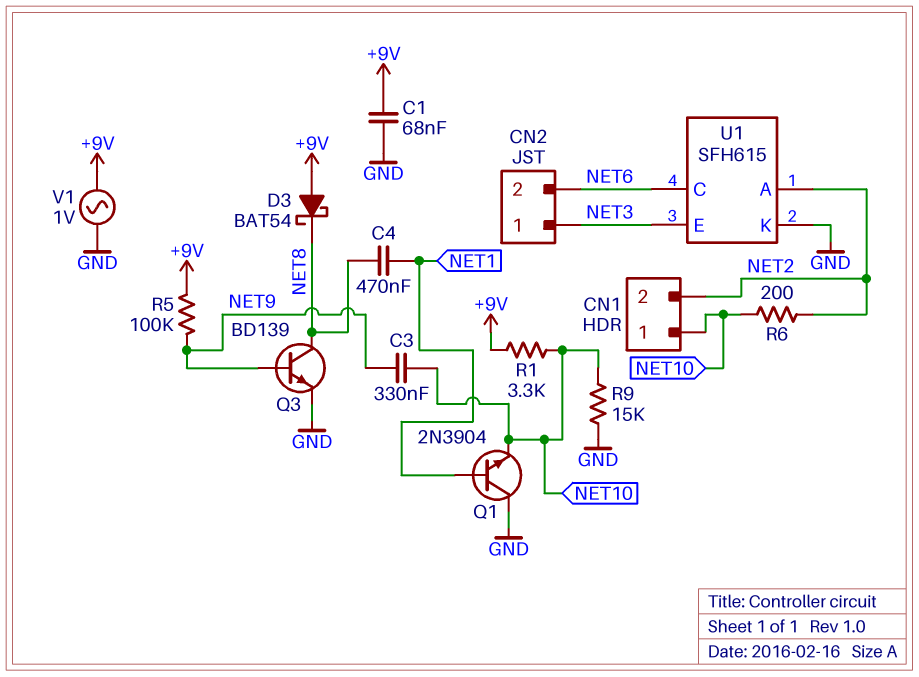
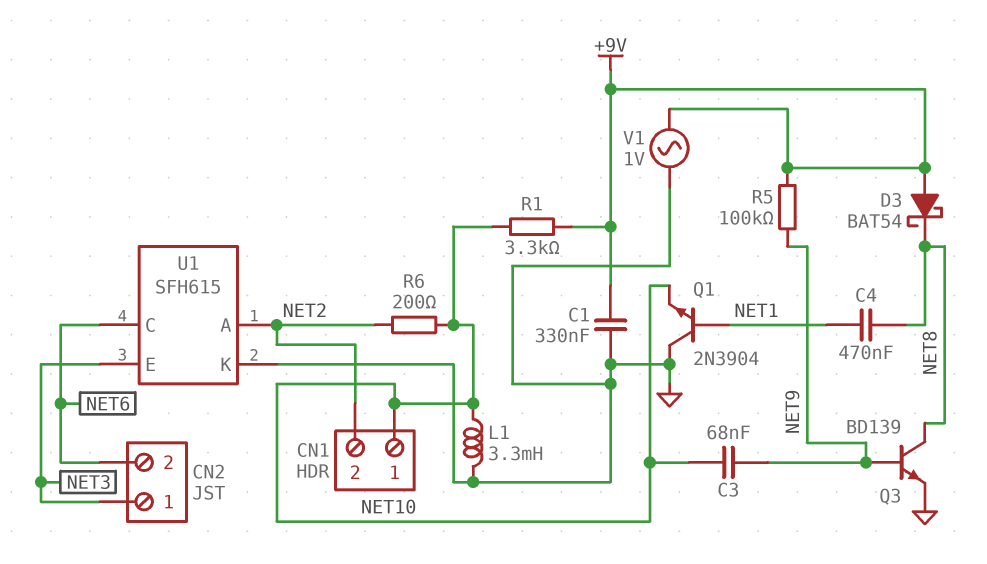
C1: 68nF (+9V, GND) -> 330nF (+9V, GND)
C3: 330nF (NET9, NET10) -> 68nF (NET9, NET10)
L1: none -> 3.3mH (GND, NET10)
R9: 15k (GND, NET10) -> none

